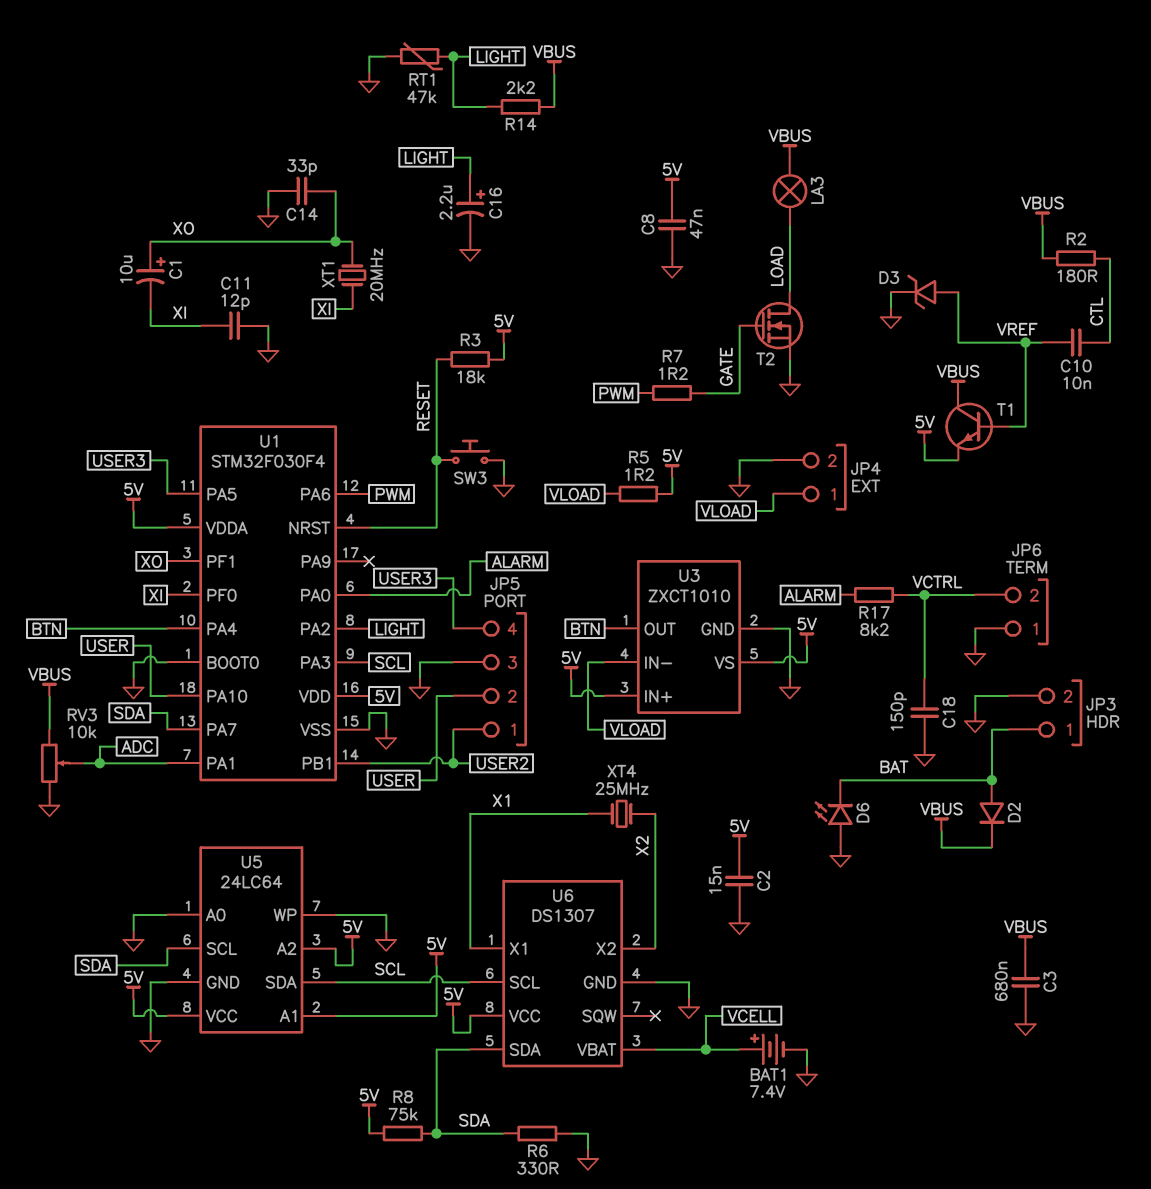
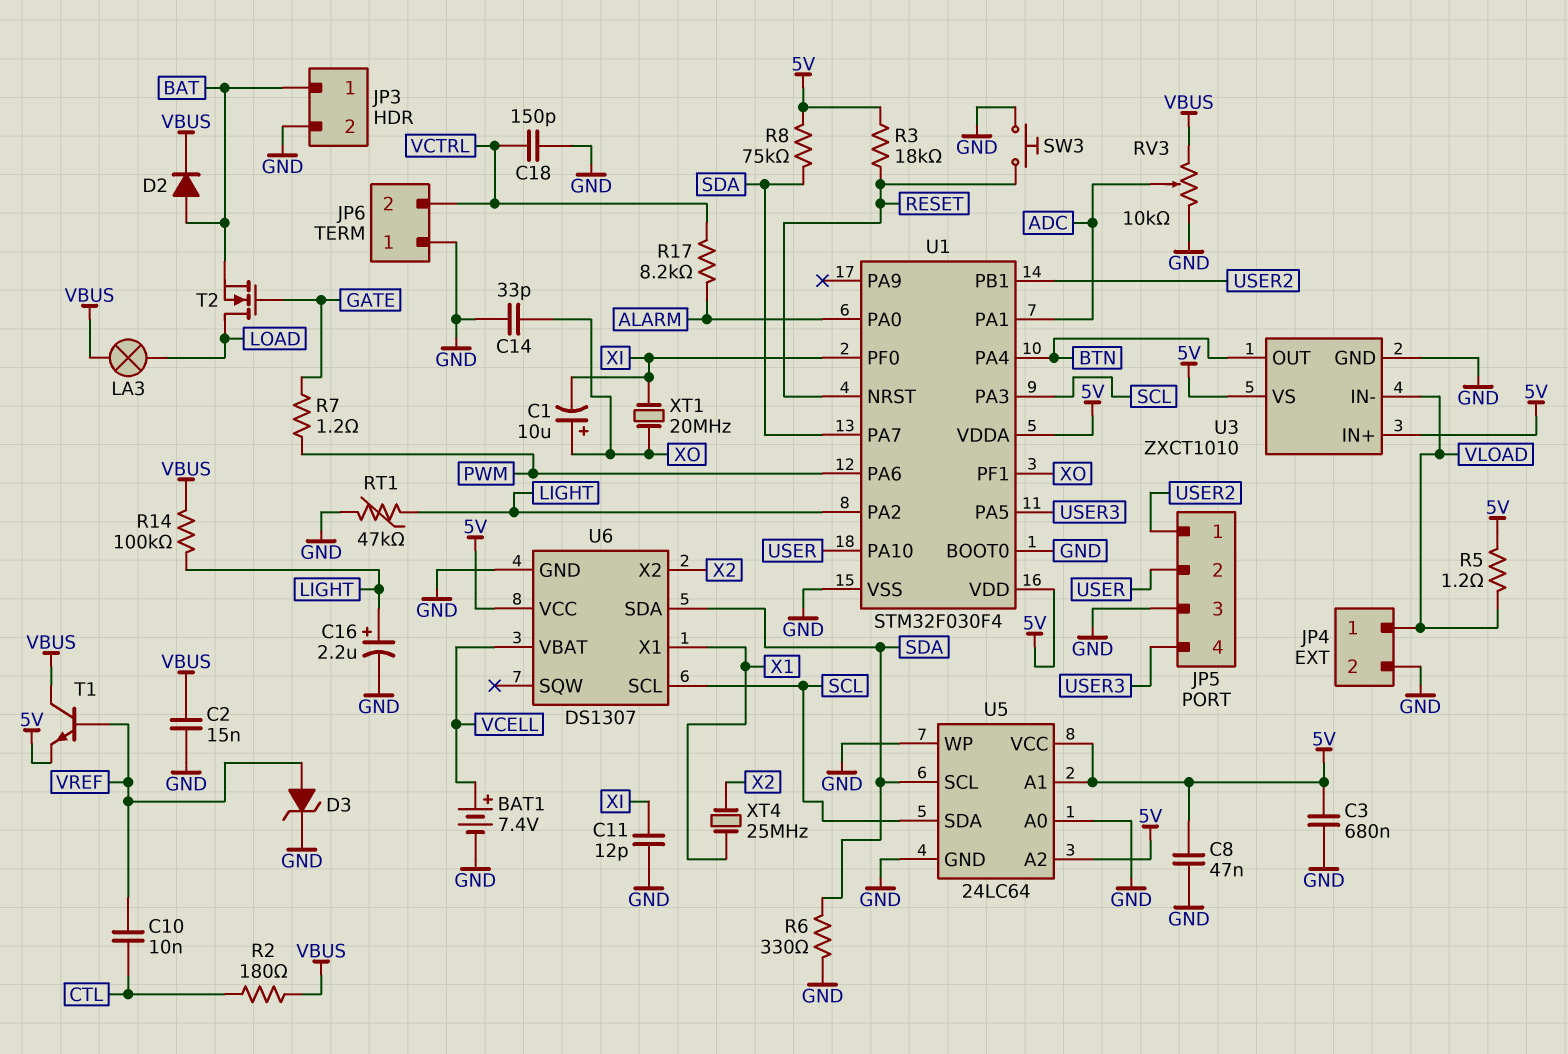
C2: 15nF (5V, GND) -> 15nF (GND, VBUS)
C3: 680nF (GND, VBUS) -> 680nF (5V, GND)
D6: LED (A GND, K BAT) -> none
R14: 2.2k (LIGHT, VBUS) -> 100k (LIGHT, VBUS)
T2: NMOS (G GATE, D LOAD, S GND) -> NMOS (G GATE, D LOAD, S BAT)

